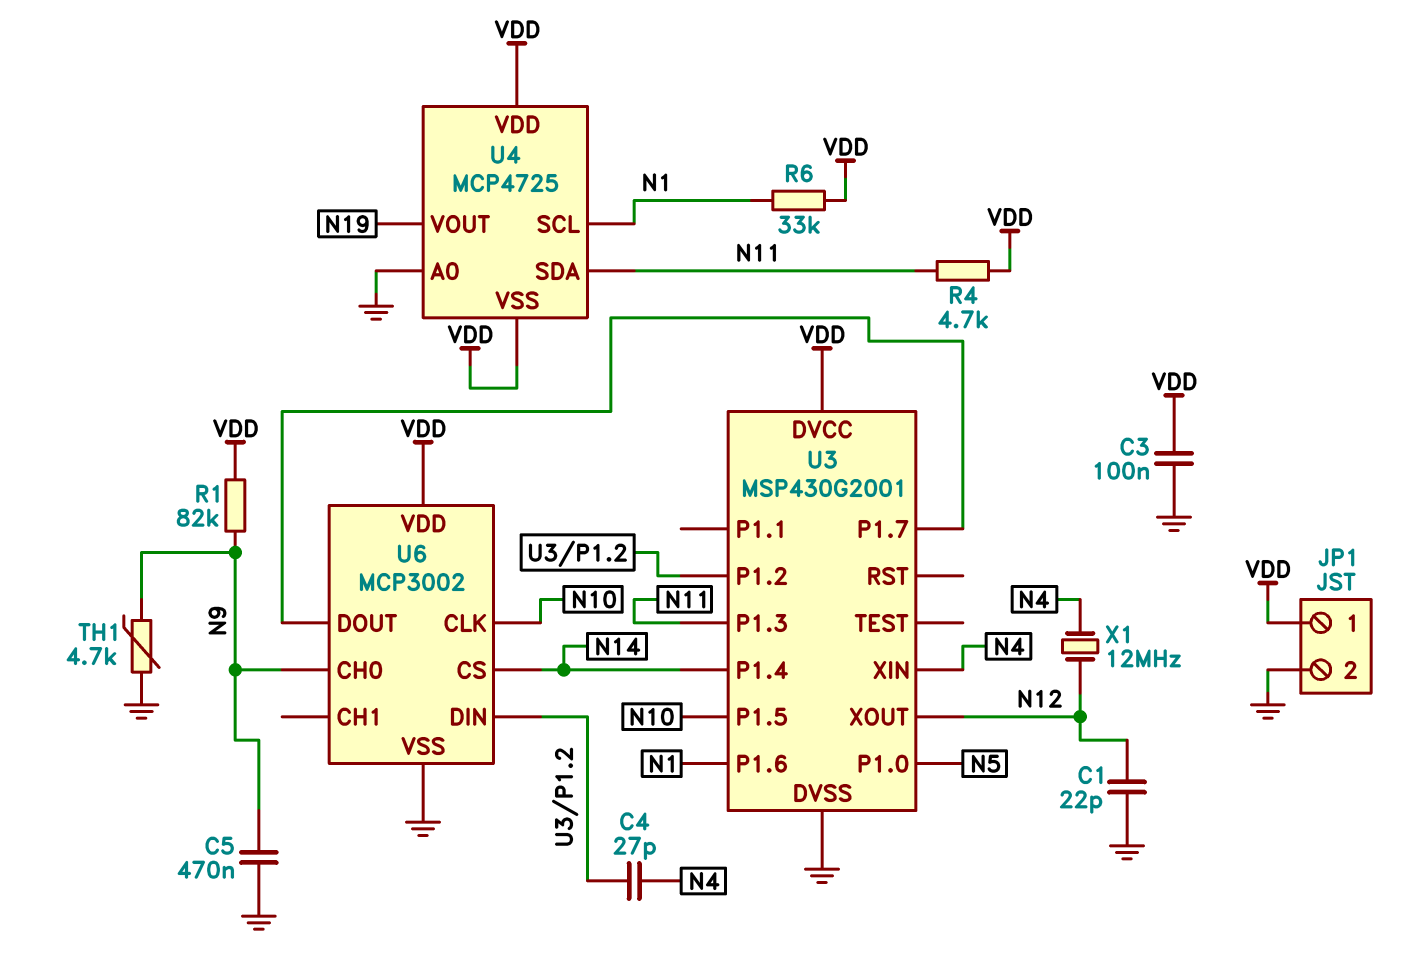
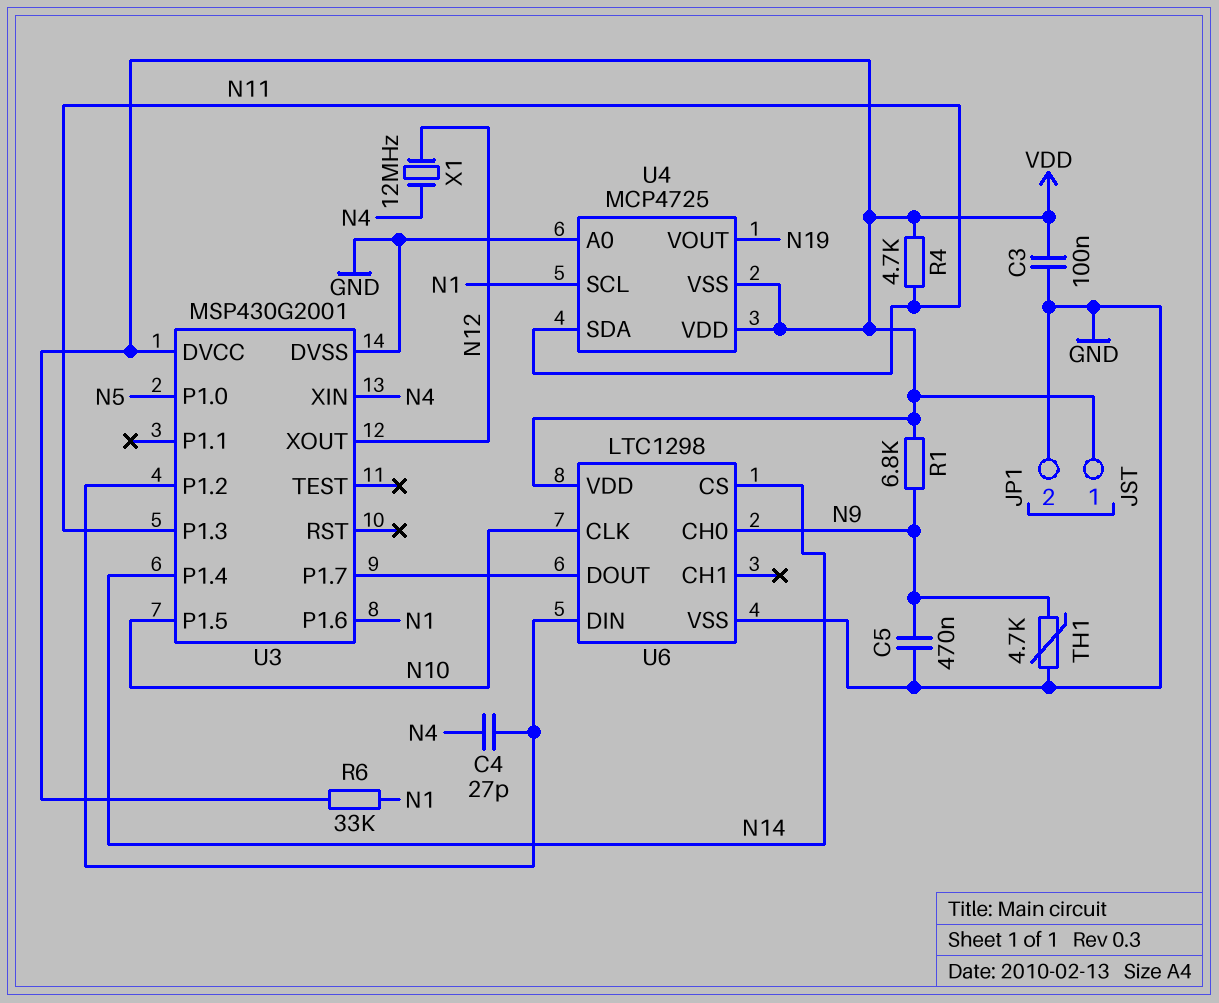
C1: 22pF (GND, N12) -> none
R1: 82k (N9, VDD) -> 6.8k (N9, VDD)
U6: MCP3002 -> LTC1298

